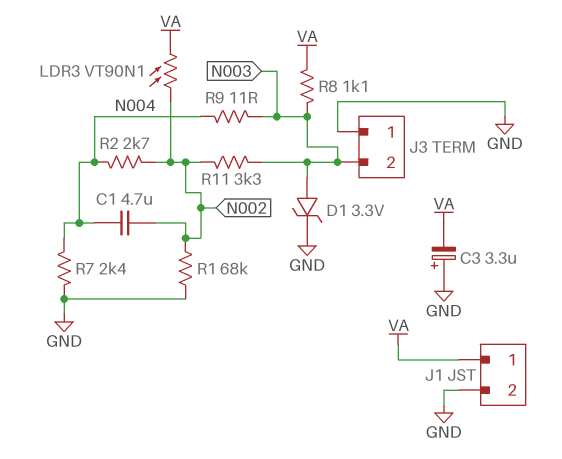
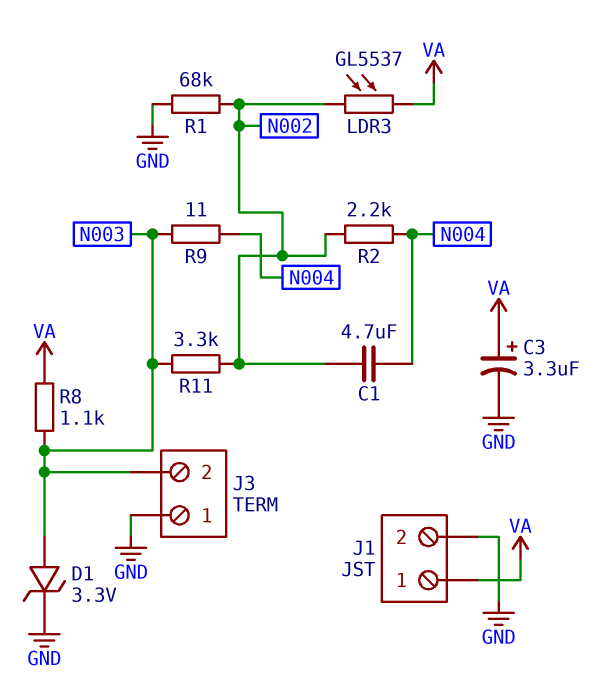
C3: 3.3uF (plus GND, minus VA) -> 3.3uF (plus VA, minus GND)
LDR3: VT90N1 (N002, VA) -> GL5537 (N002, VA)
R2: 2.7k (N002, N004) -> 2.2k (N002, N004)
R7: 2.4k (GND, N004) -> none

